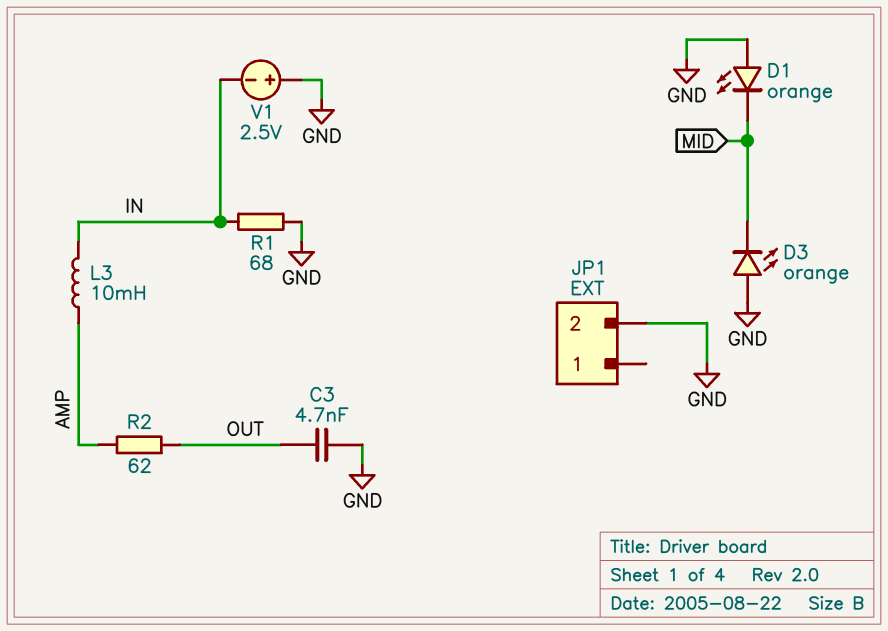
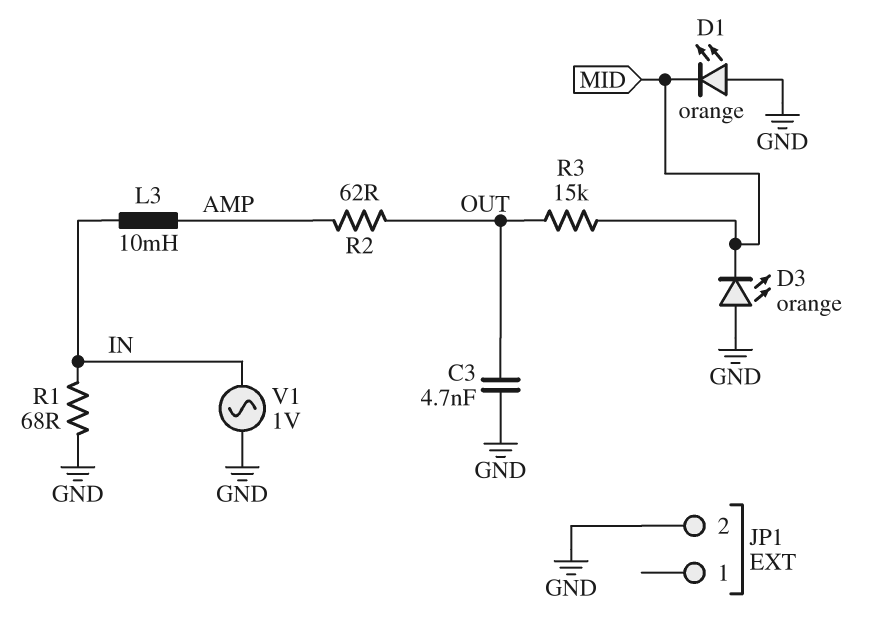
R3: none -> 15k (MID, OUT)
V1: 2.5V (plus GND, minus IN) -> AC 1V (GND, IN)

